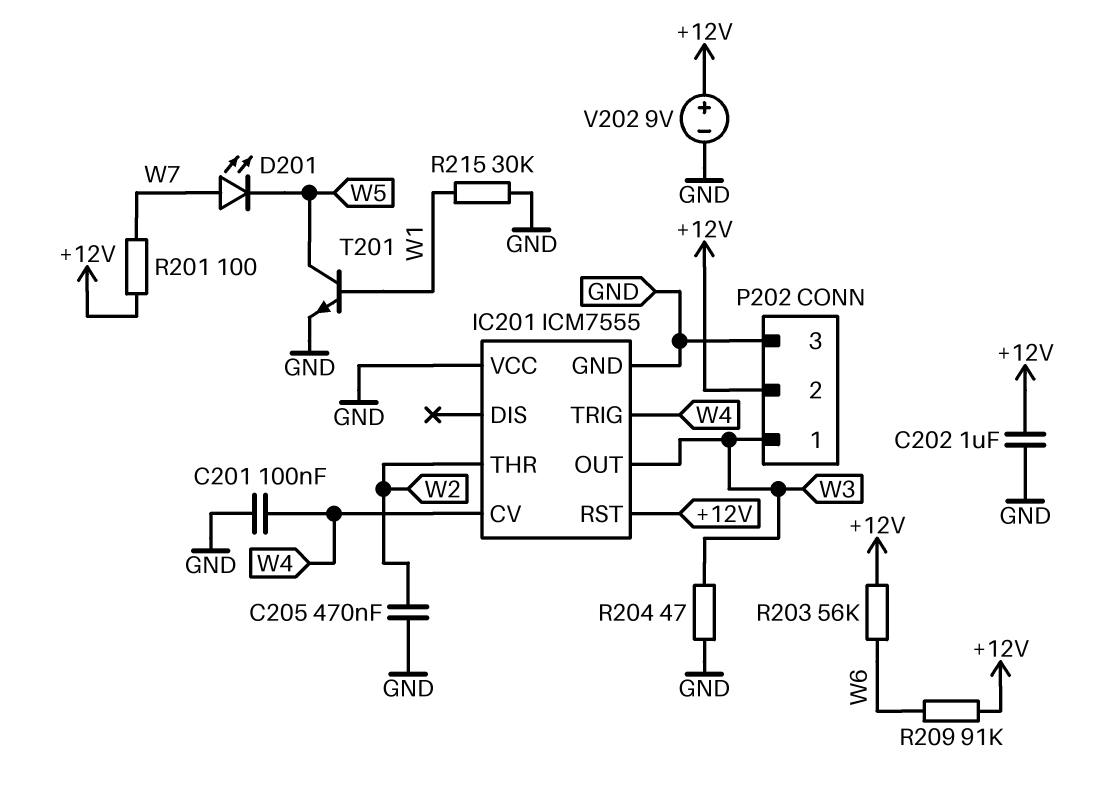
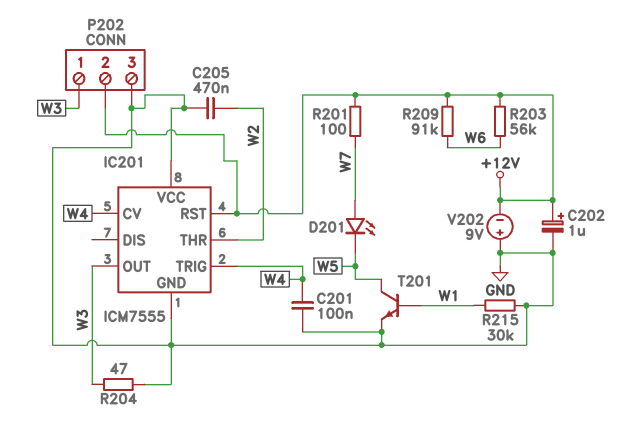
C202: 1uF (+12V, GND) -> 1uF (plus +12V, minus GND)
V202: 9V (plus +12V, minus GND) -> 9V (plus GND, minus +12V)

